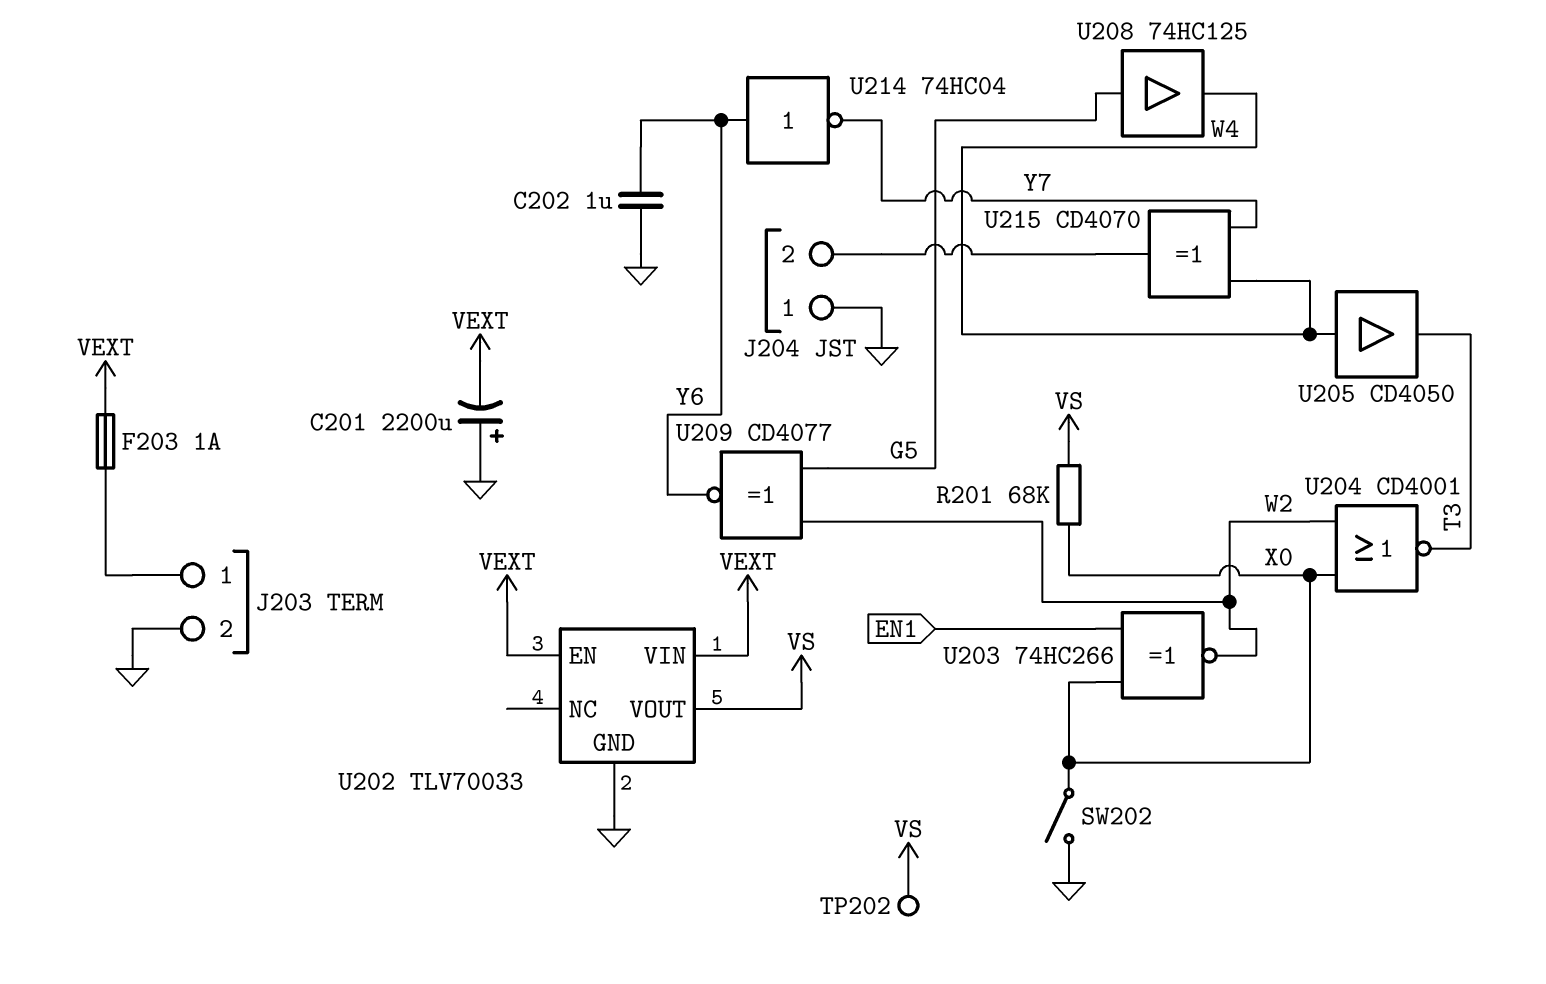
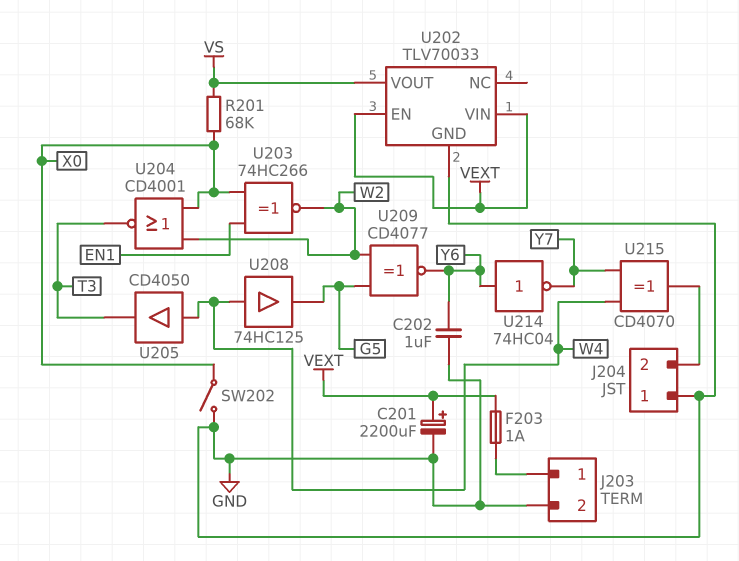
C201: 2200uF (plus GND, minus VEXT) -> 2200uF (plus VEXT, minus GND)
TP202: test point (VS) -> none
U208: buffer 74HC125 (in G5, out W4) -> buffer 74HC125 (in W4, out G5)

